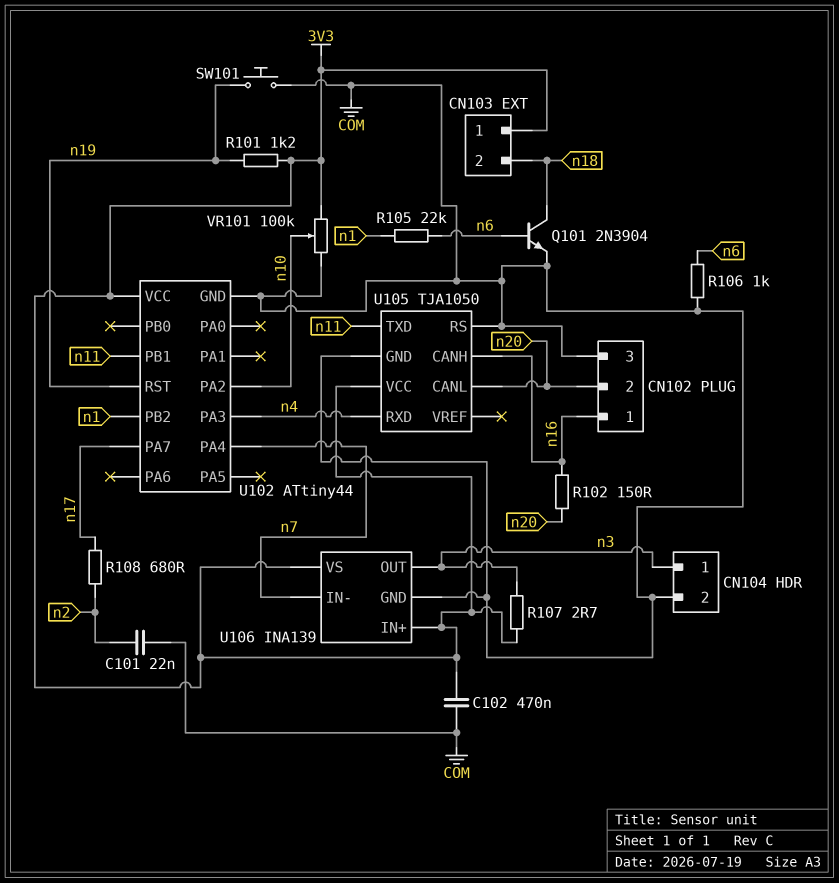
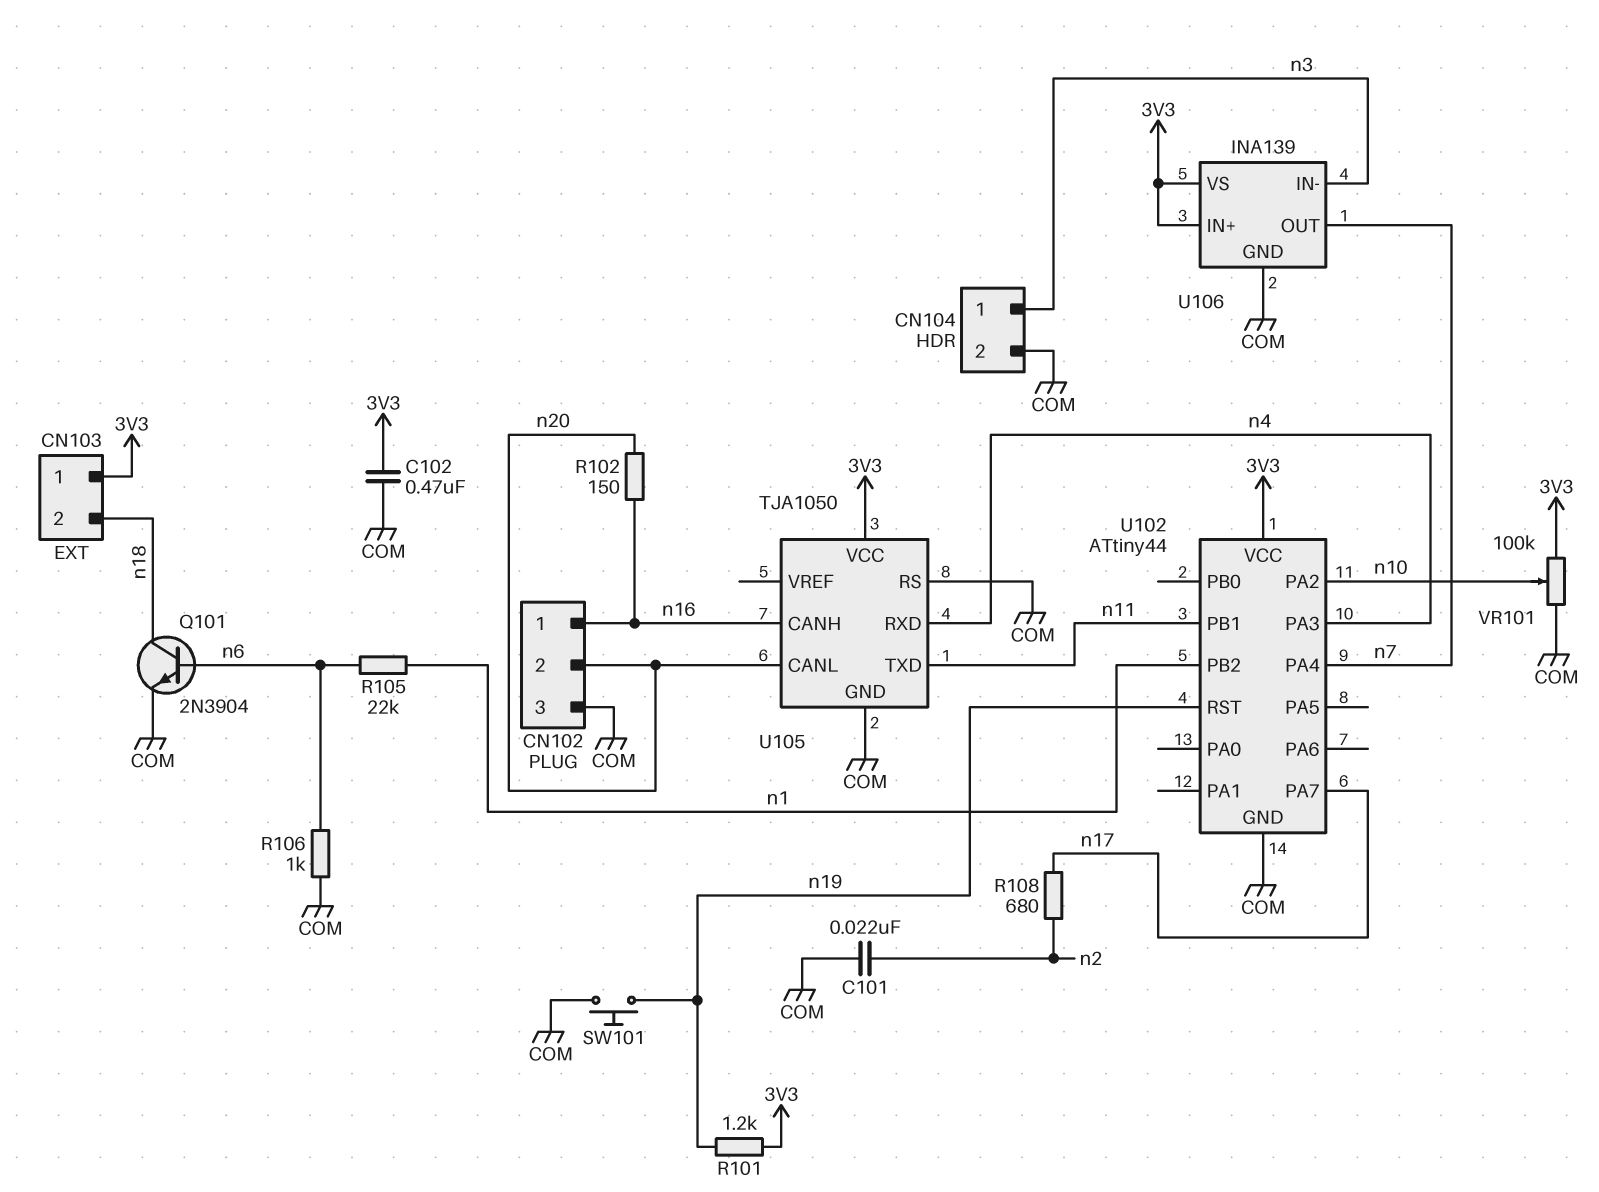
R107: 2.7 (3V3, n3) -> none
U106 pin IN-: n7 -> n3
U106 pin OUT: n3 -> n7

